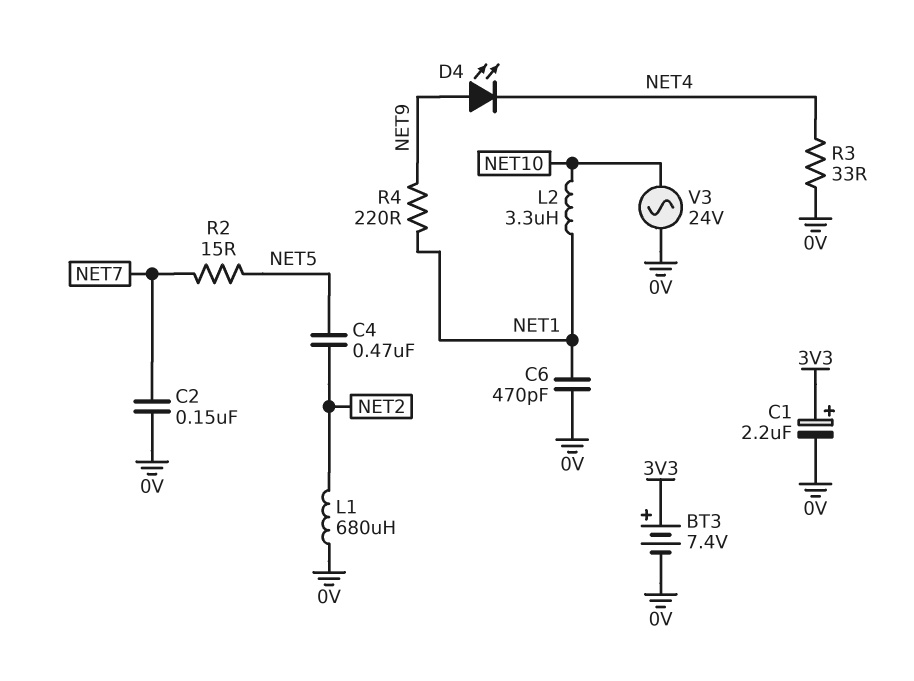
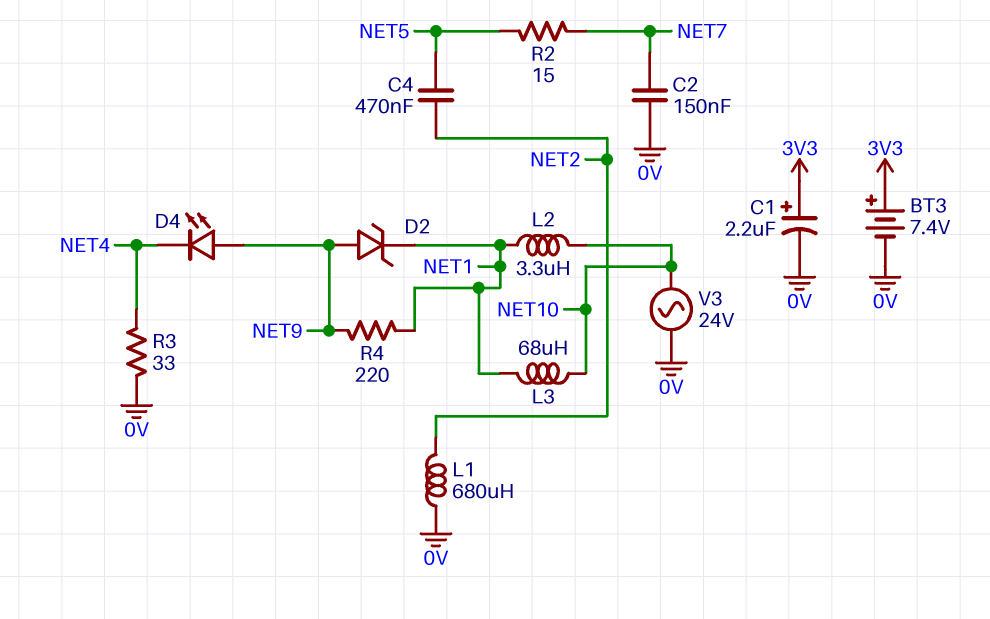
C6: 470pF (0V, NET1) -> none
D2: none -> zener (A NET9, K NET1)
L3: none -> 68uH (NET1, NET10)

